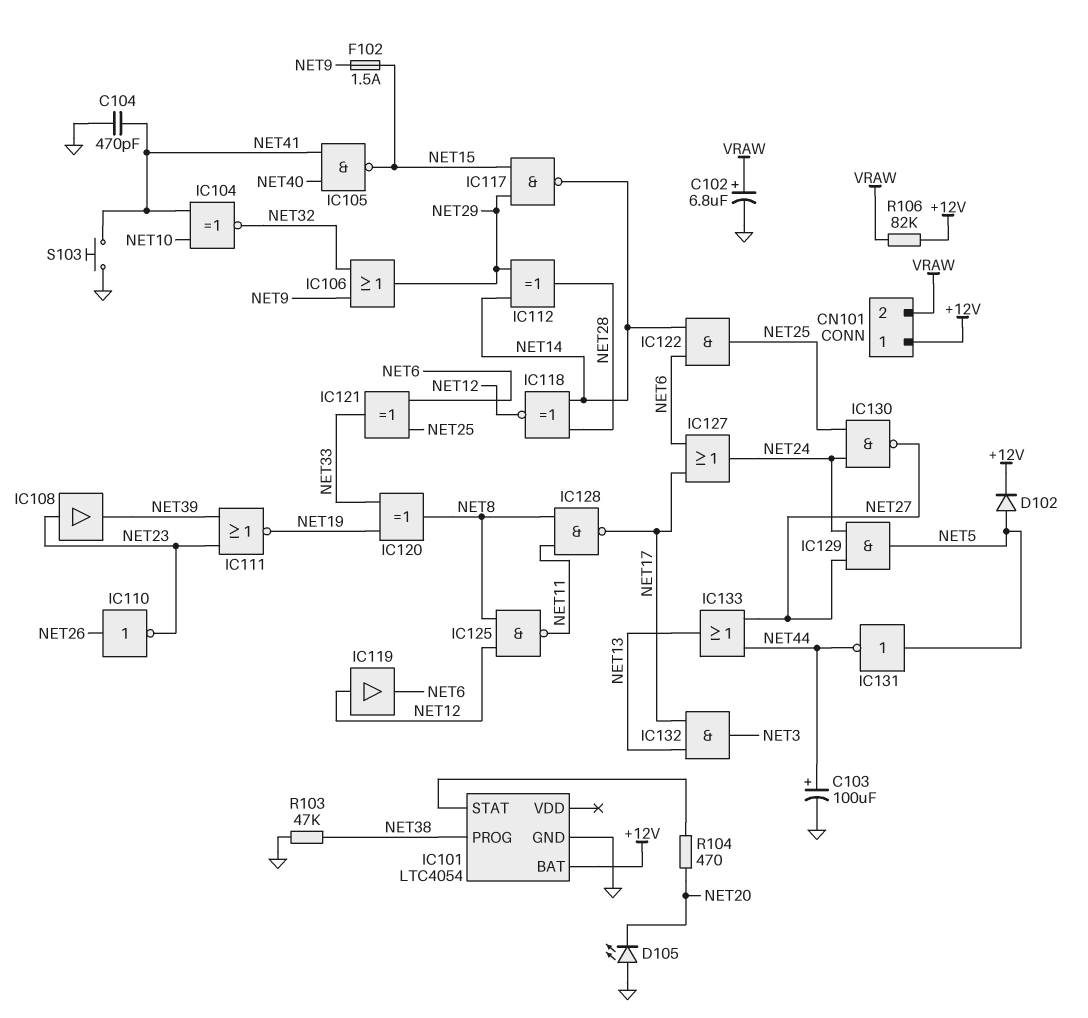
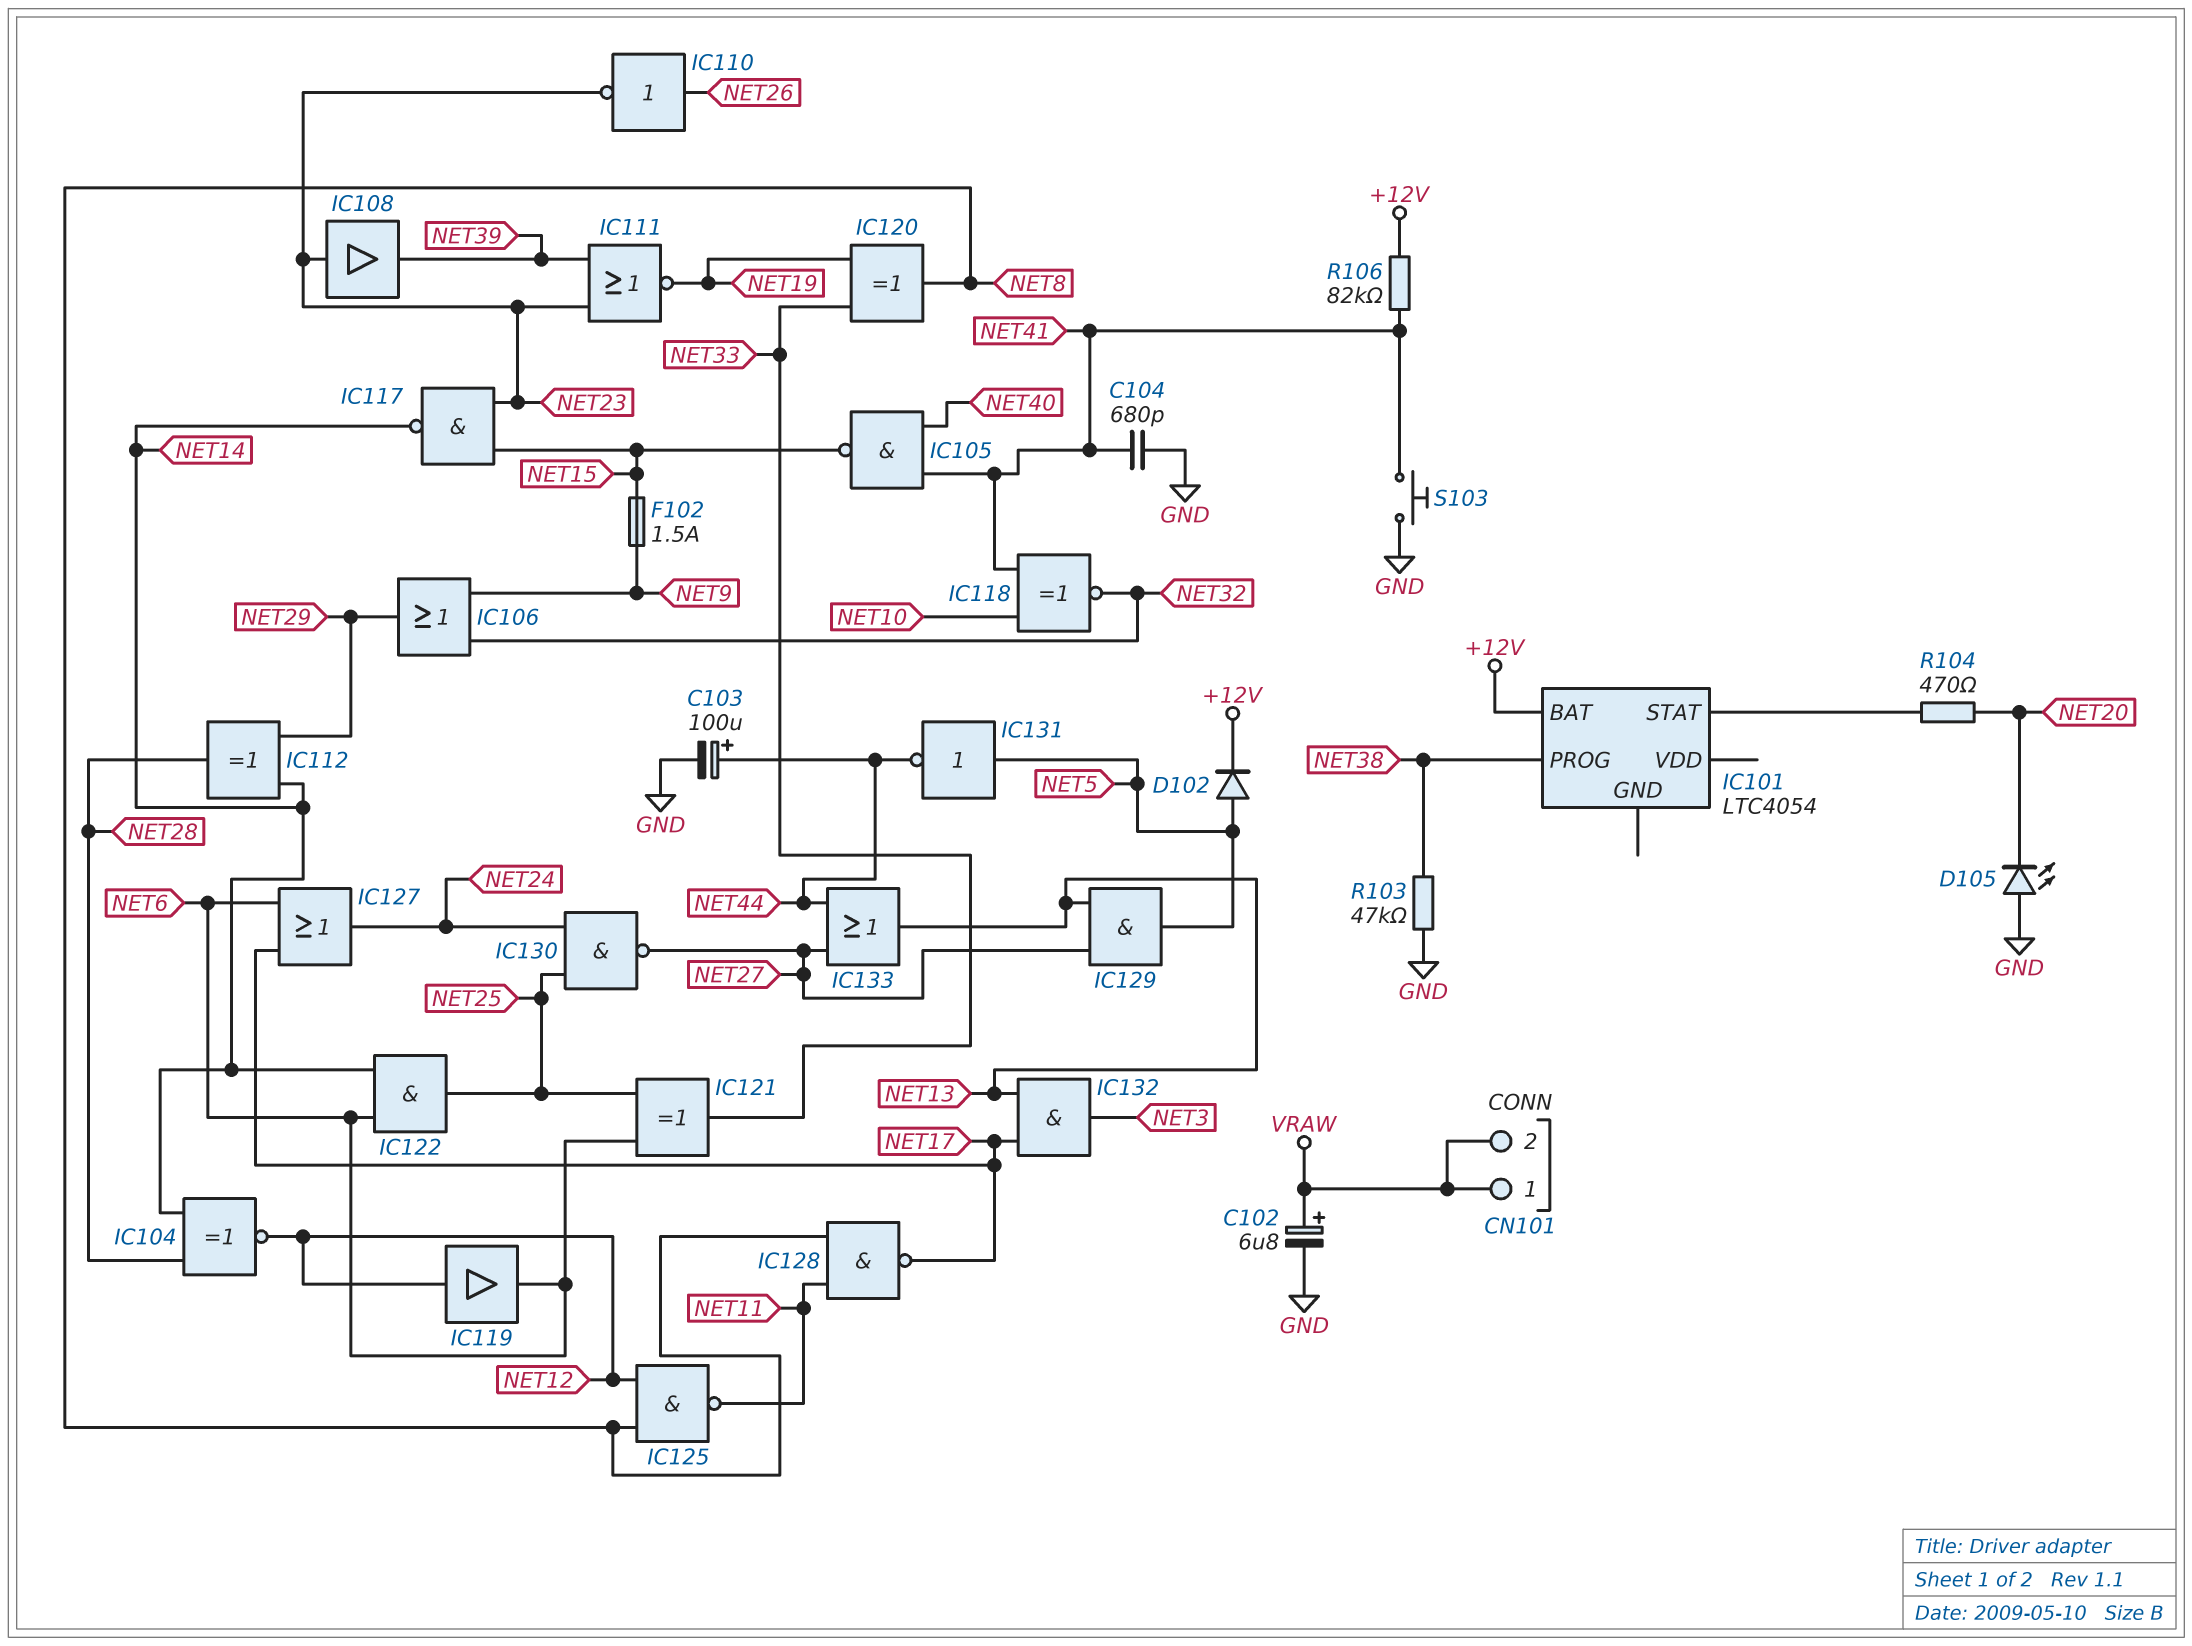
C104: 470pF (GND, NET41) -> 680pF (GND, NET41)
CN101 pin 1: +12V -> VRAW
IC101 pin GND: GND -> none
IC104: XNOR (in NET10, in NET41, out NET32) -> XNOR (in NET14, in NET28, out NET12)
IC117: NAND (in NET15, in NET29, out NET14) -> NAND (in NET15, in NET23, out NET14)
IC118: XNOR (in NET14, in NET28, out NET12) -> XNOR (in NET10, in NET41, out NET32)
IC129: AND (in NET24, in NET27, out NET5) -> AND (in NET13, in NET27, out NET5)
R106: 82k (+12V, VRAW) -> 82k (+12V, NET41)

